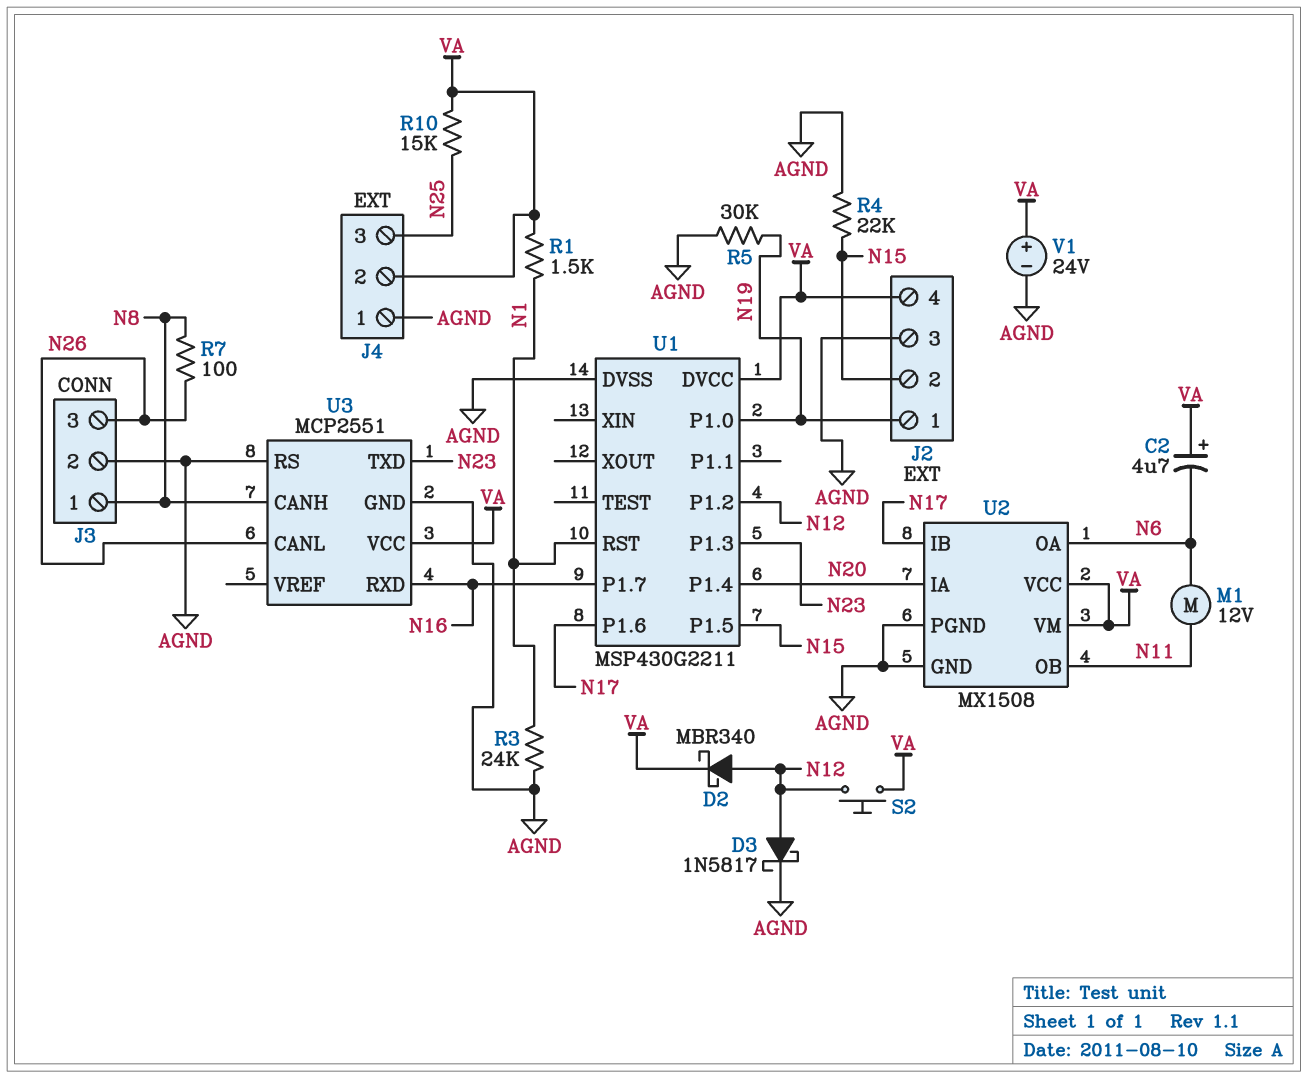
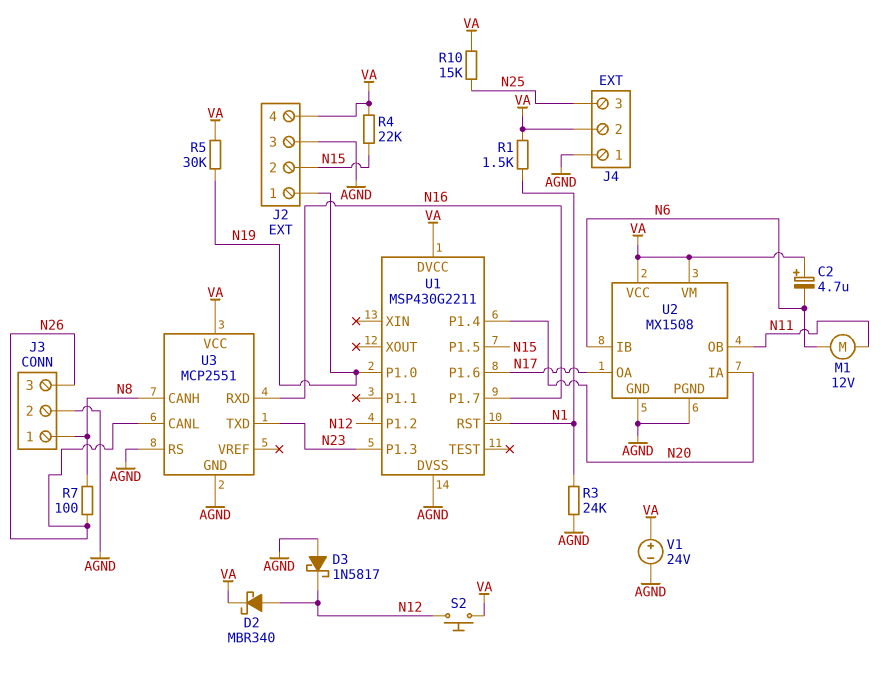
D3: schottky 1N5817 (A N12, K AGND) -> schottky 1N5817 (A AGND, K N12)
R4: 22k (AGND, N15) -> 22k (N15, VA)
R5: 30k (AGND, N19) -> 30k (N19, VA)
U2 pin IB: N17 -> N6
U2 pin OA: N6 -> N17

